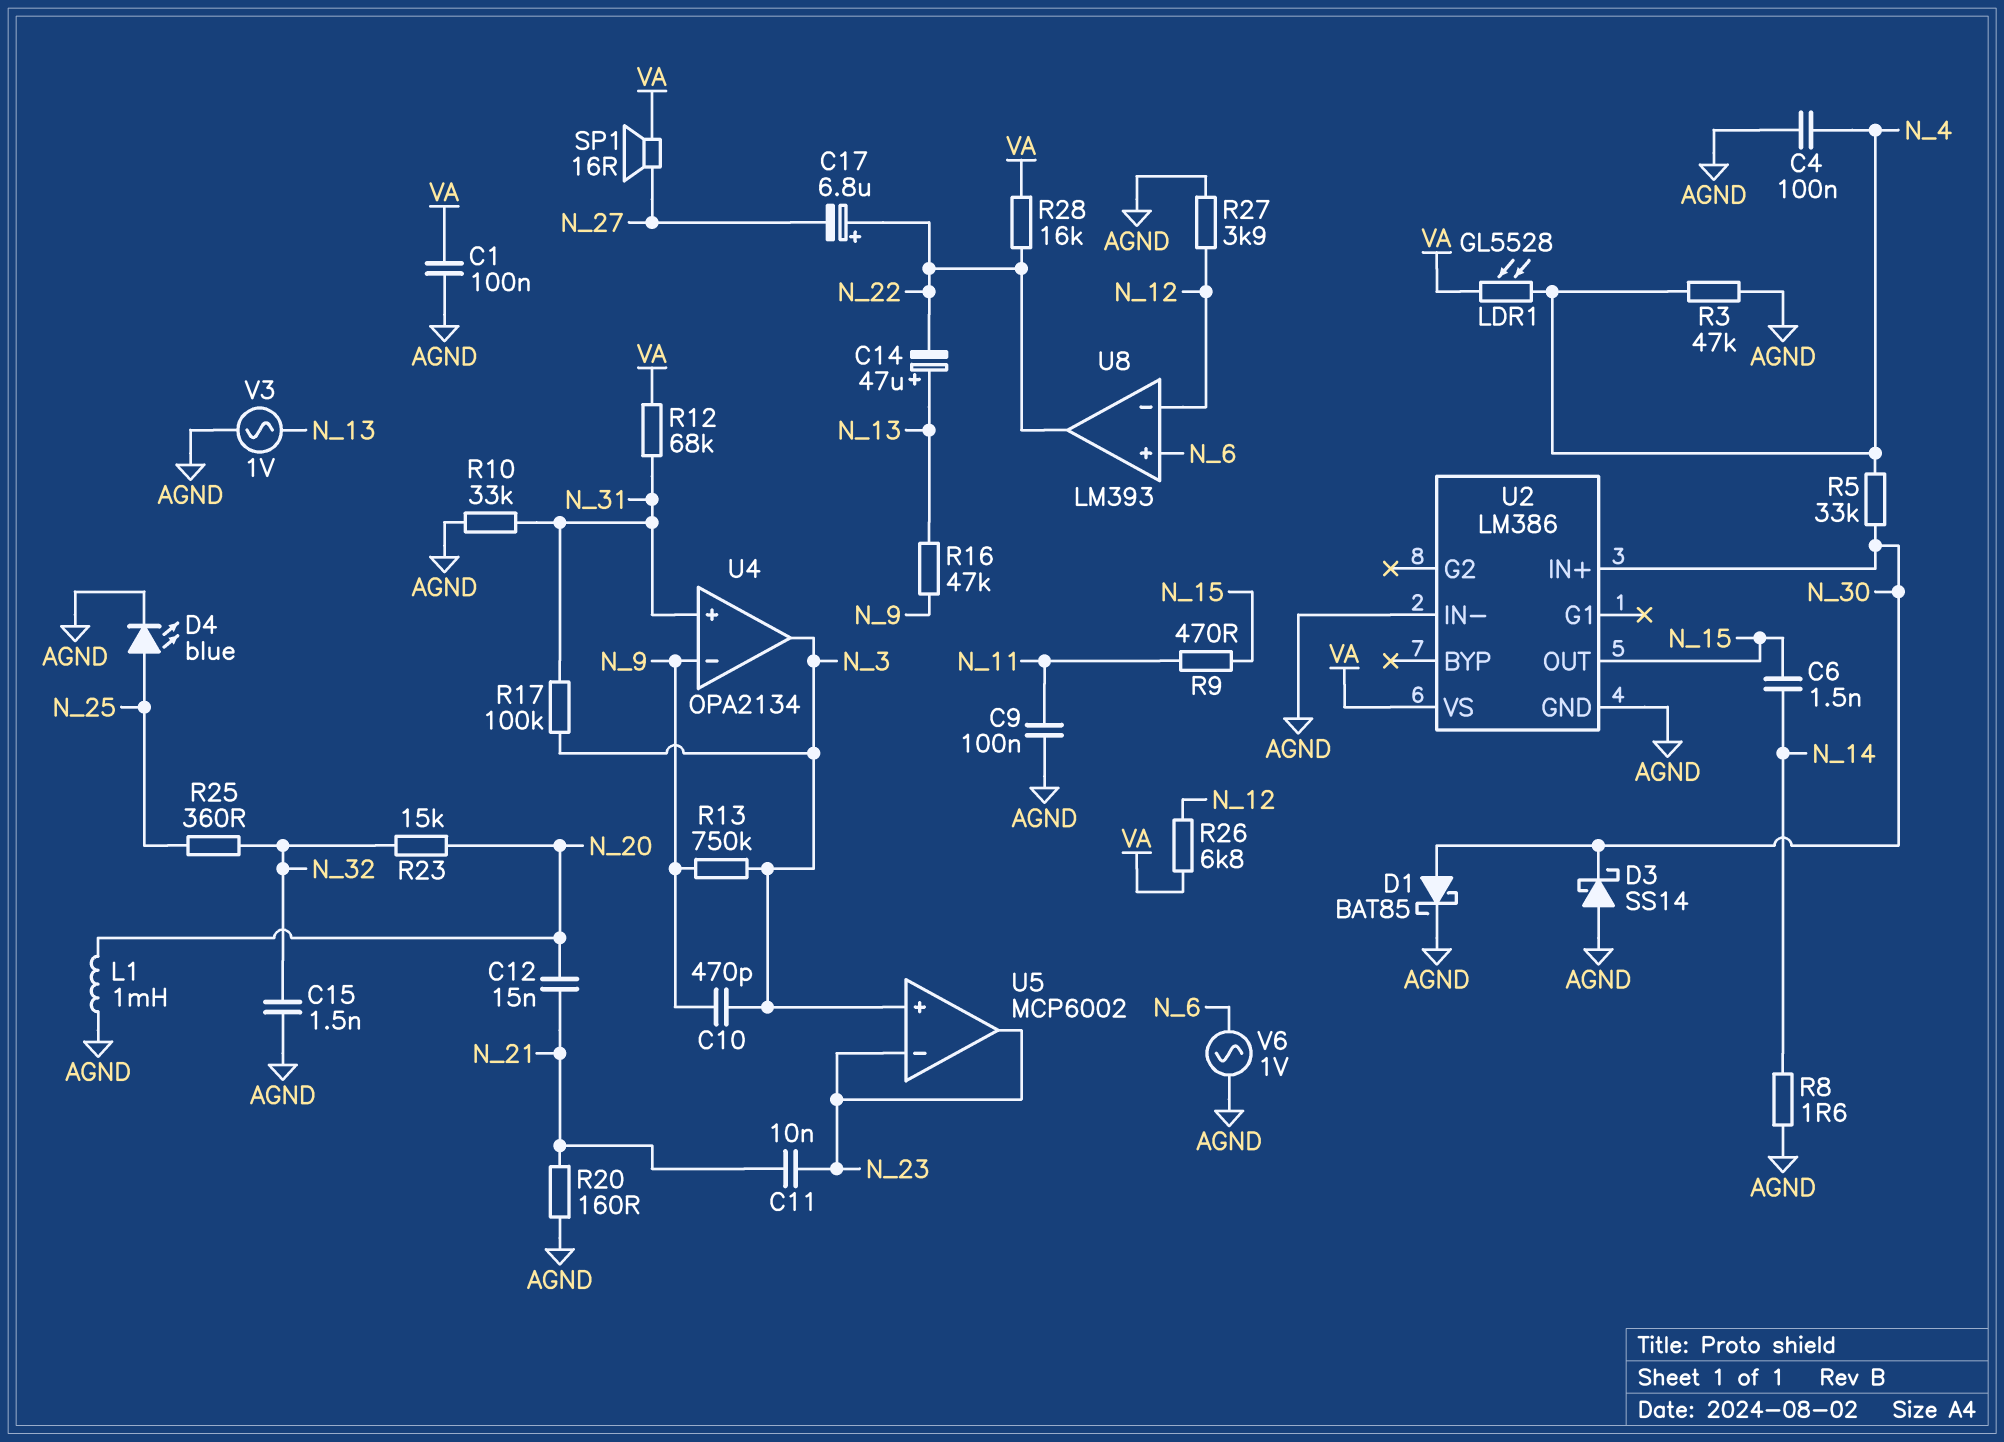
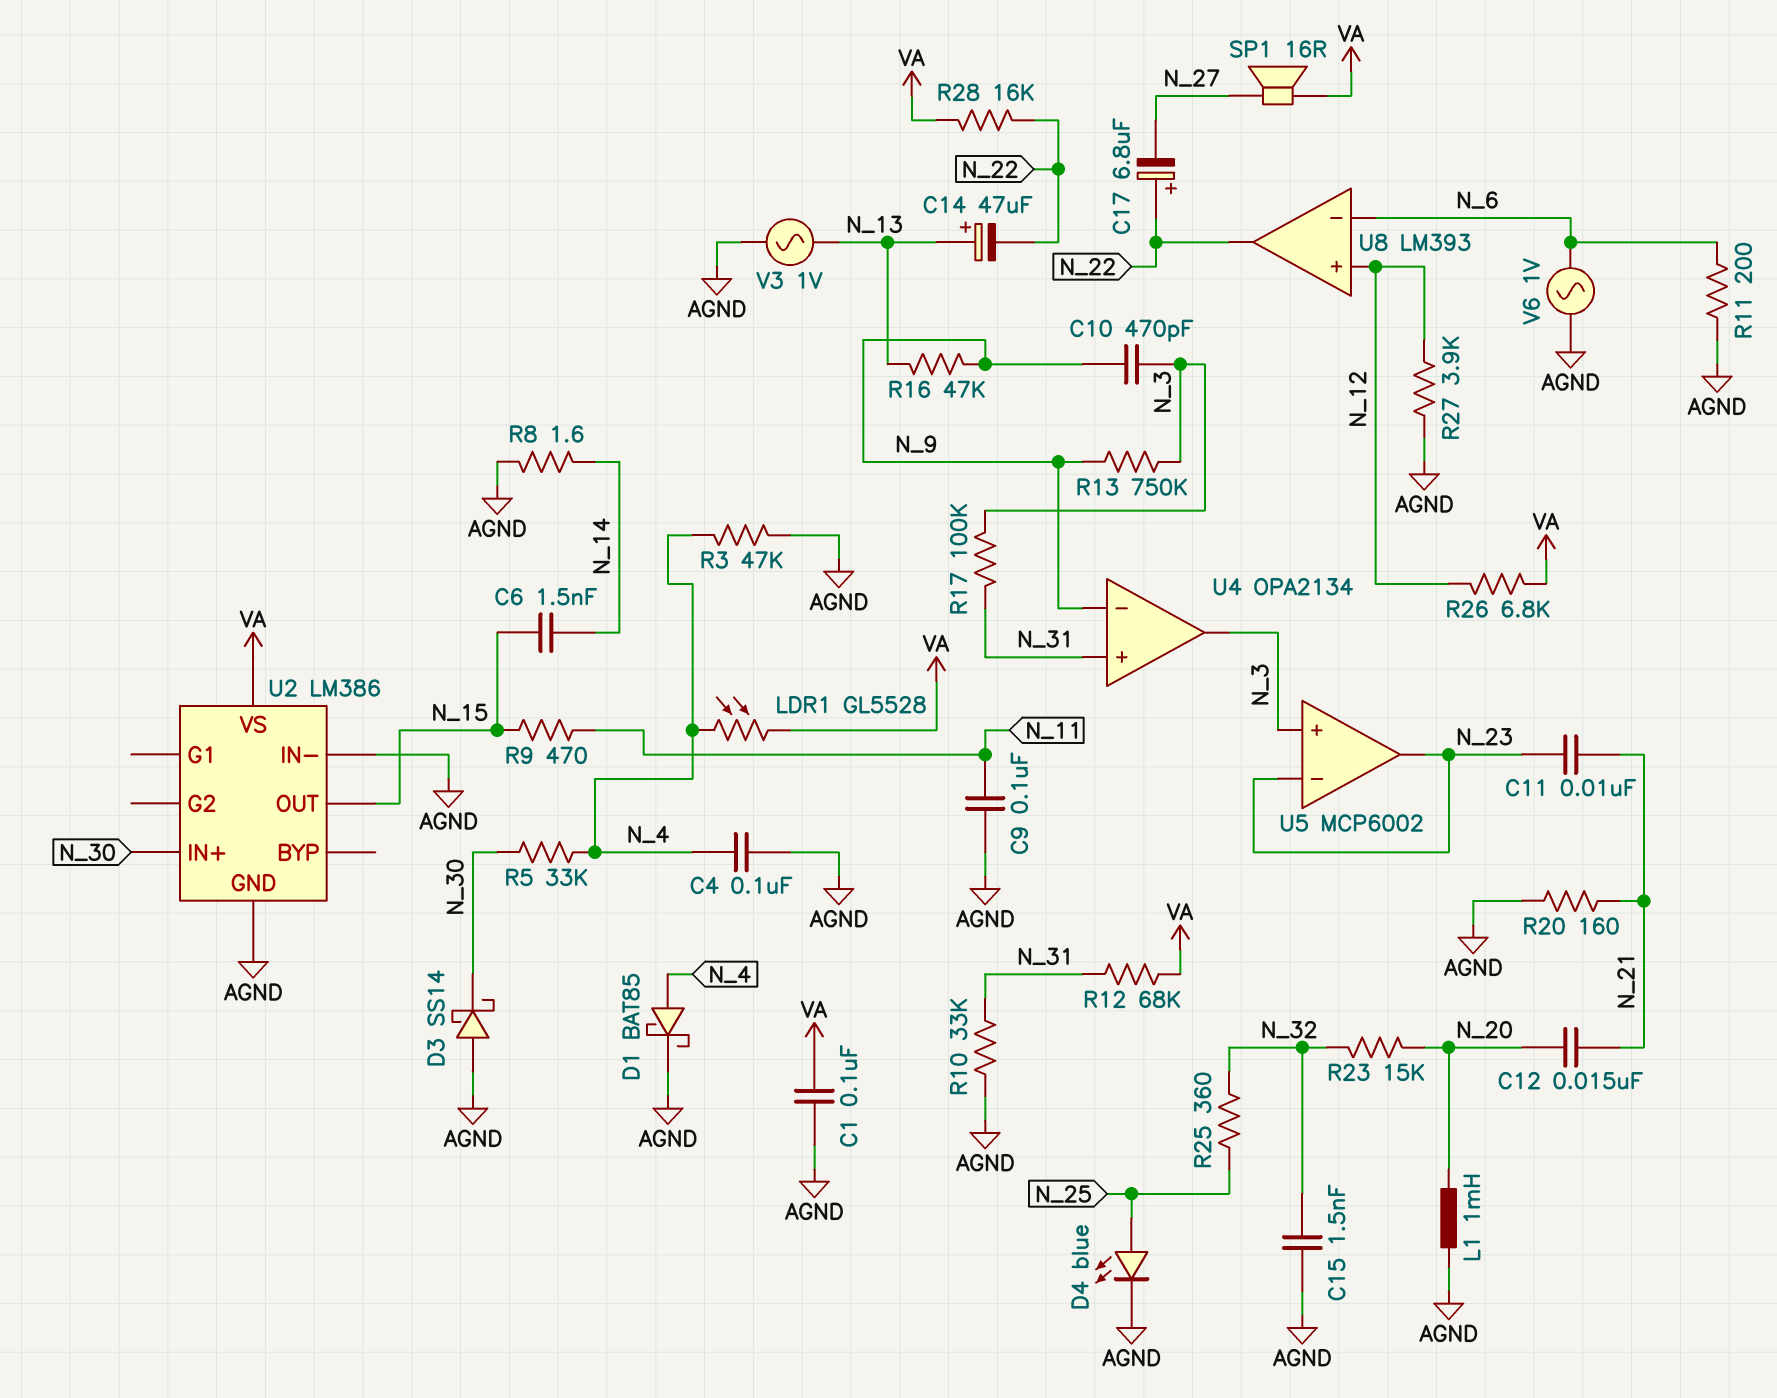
D1: schottky BAT85 (A N_30, K AGND) -> schottky BAT85 (A N_4, K AGND)
R11: none -> 200 (AGND, N_6)
U8 pin in+: N_6 -> N_12
U8 pin in-: N_12 -> N_6

